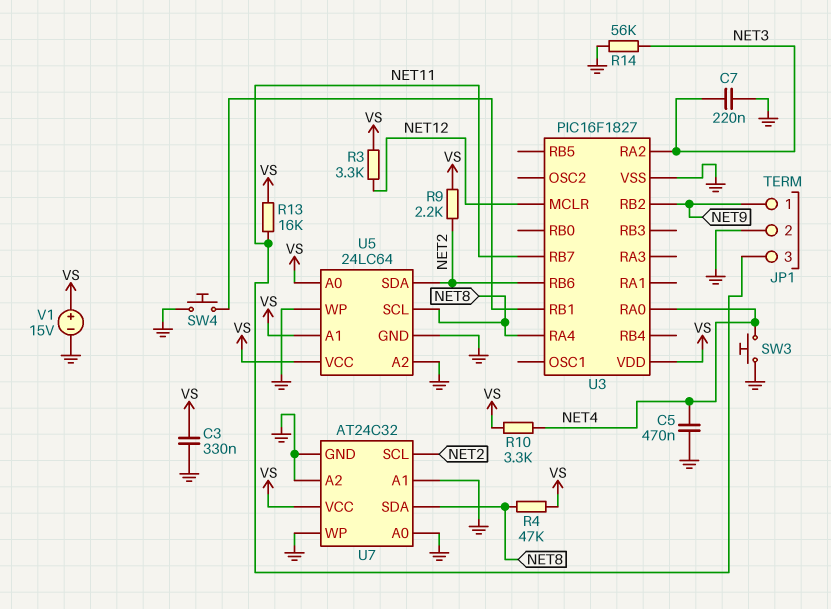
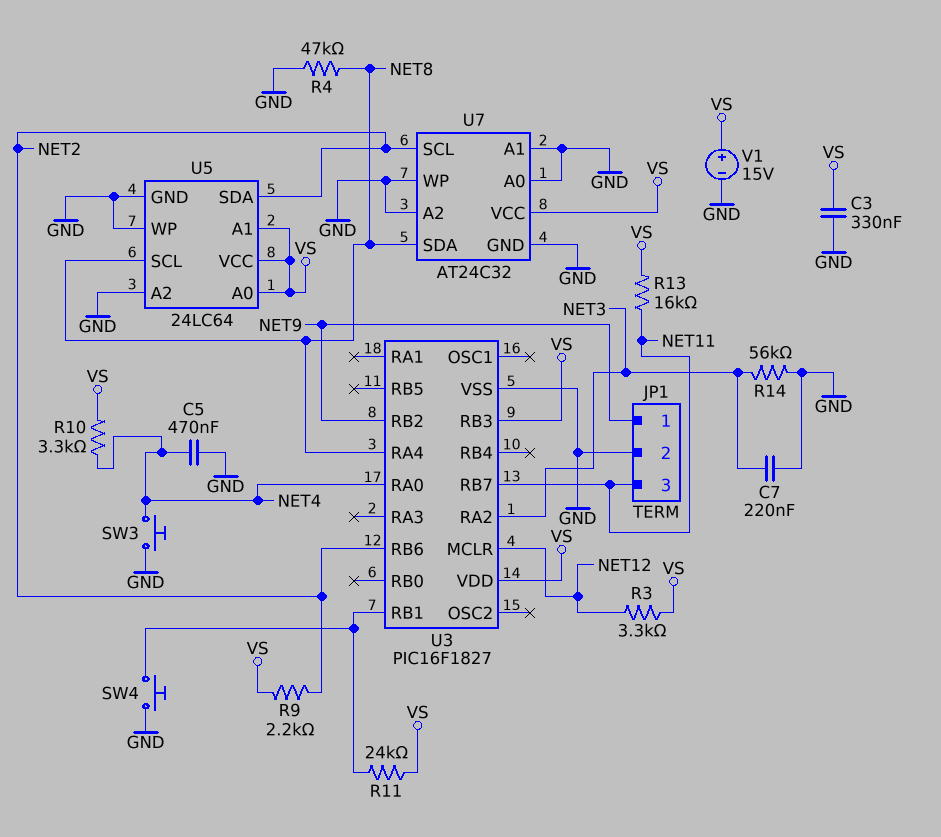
R4: 47k (NET8, VS) -> 47k (GND, NET8)
R11: none -> 24k (U3/RB1, VS)
U3 pin RB3: none -> VS

